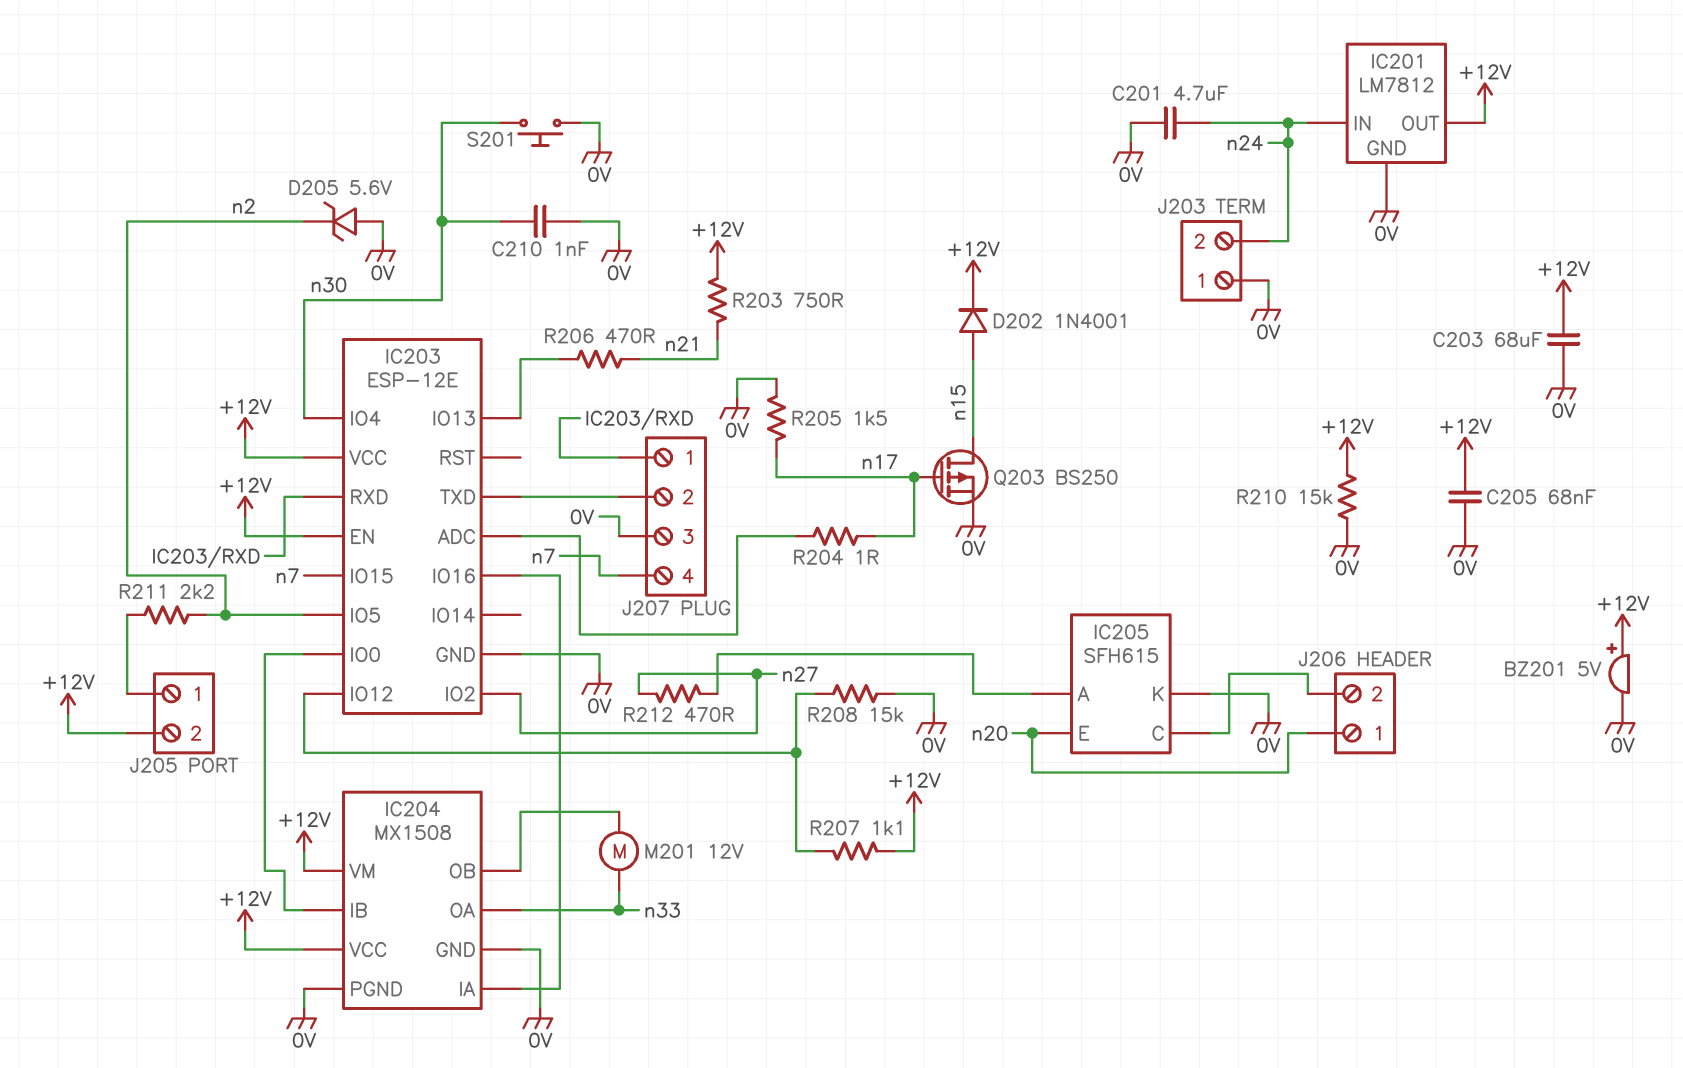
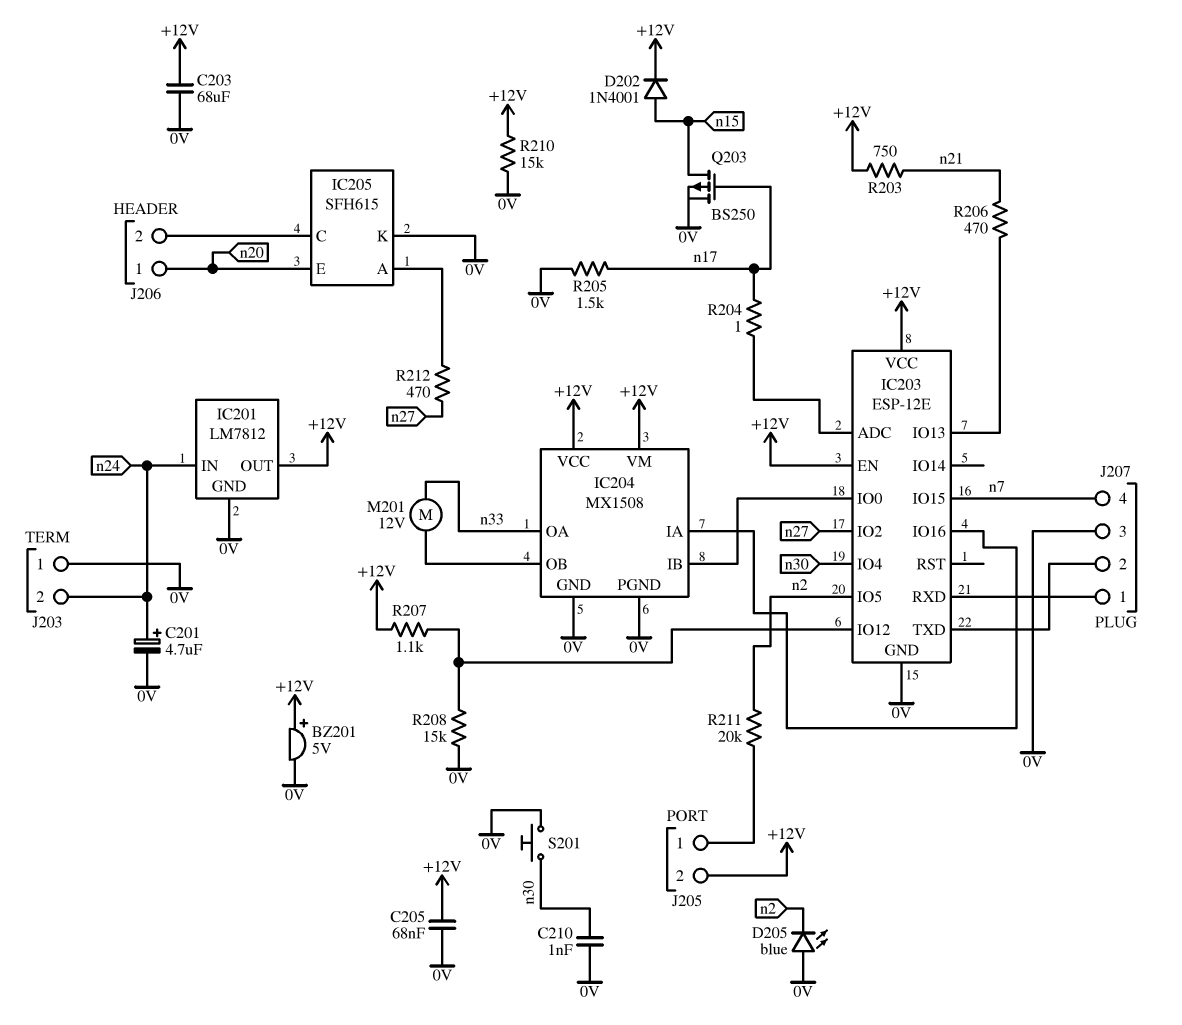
C201: 4.7uF (0V, n24) -> 4.7uF (plus n24, minus 0V)
D205: zener 5.6V (A 0V, K n2) -> LED blue (A 0V, K n2)
R211: 2.2k (J205/1, n2) -> 20k (J205/1, n2)

